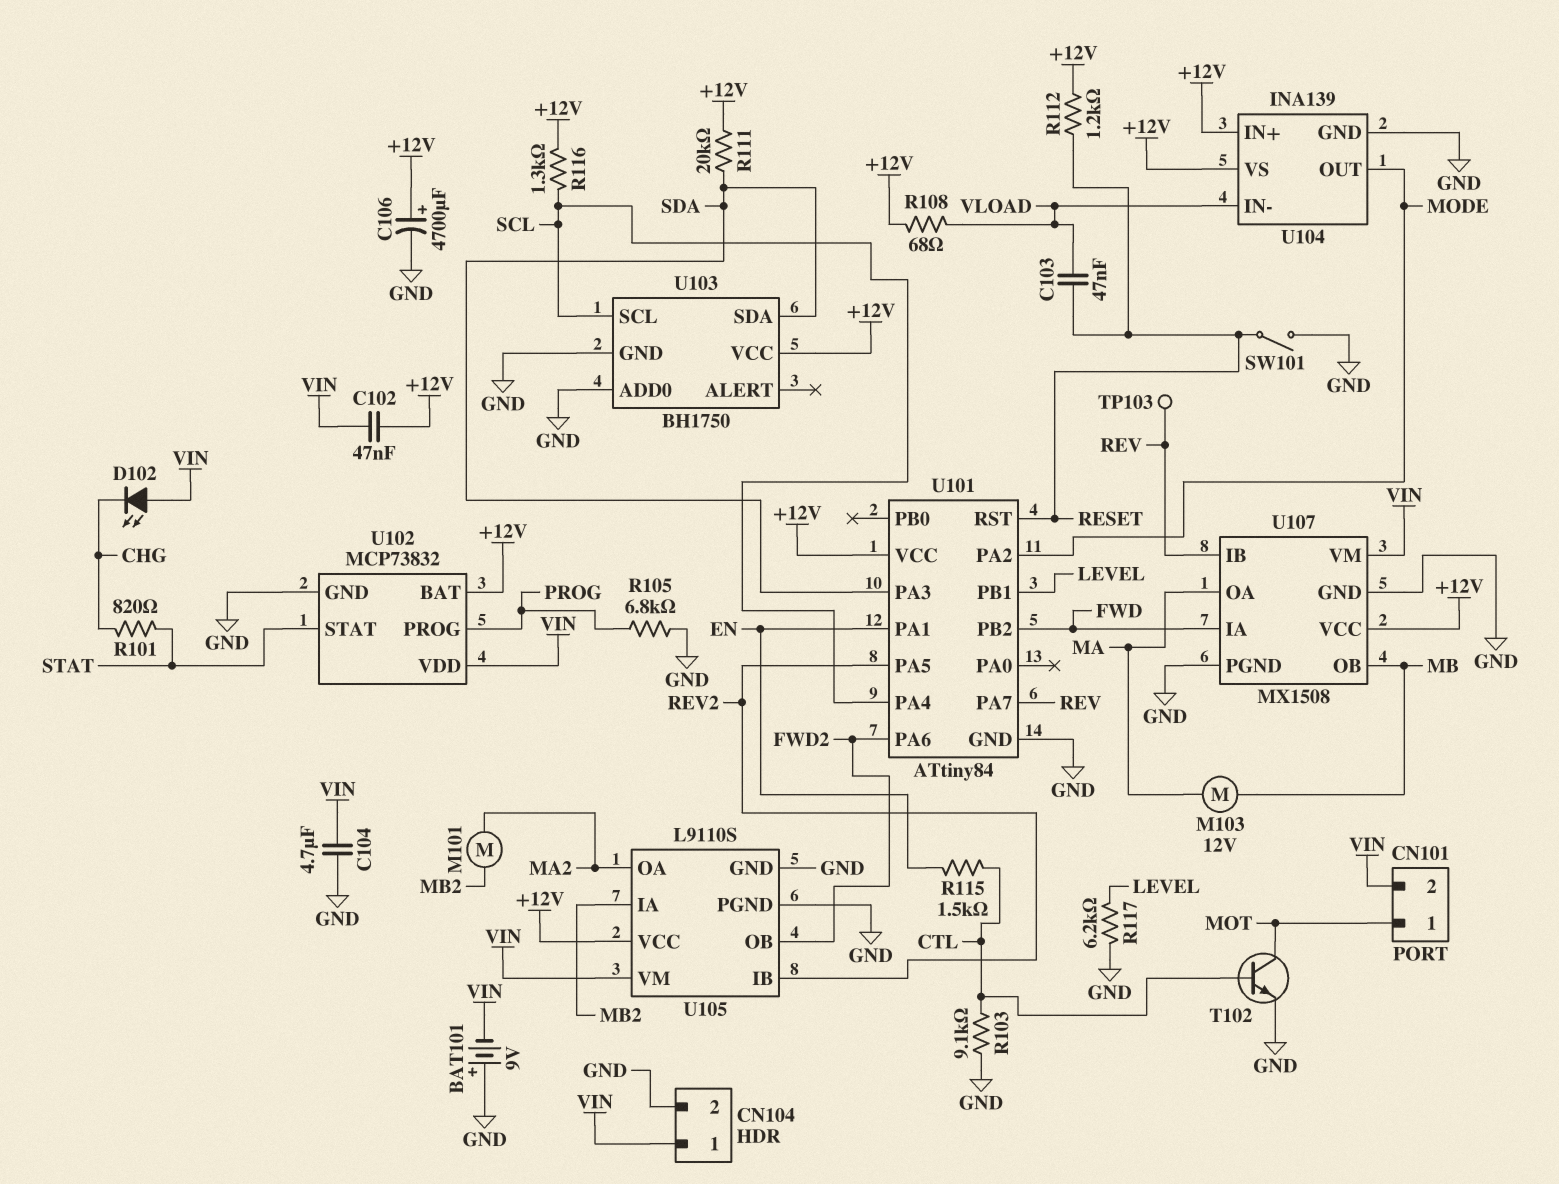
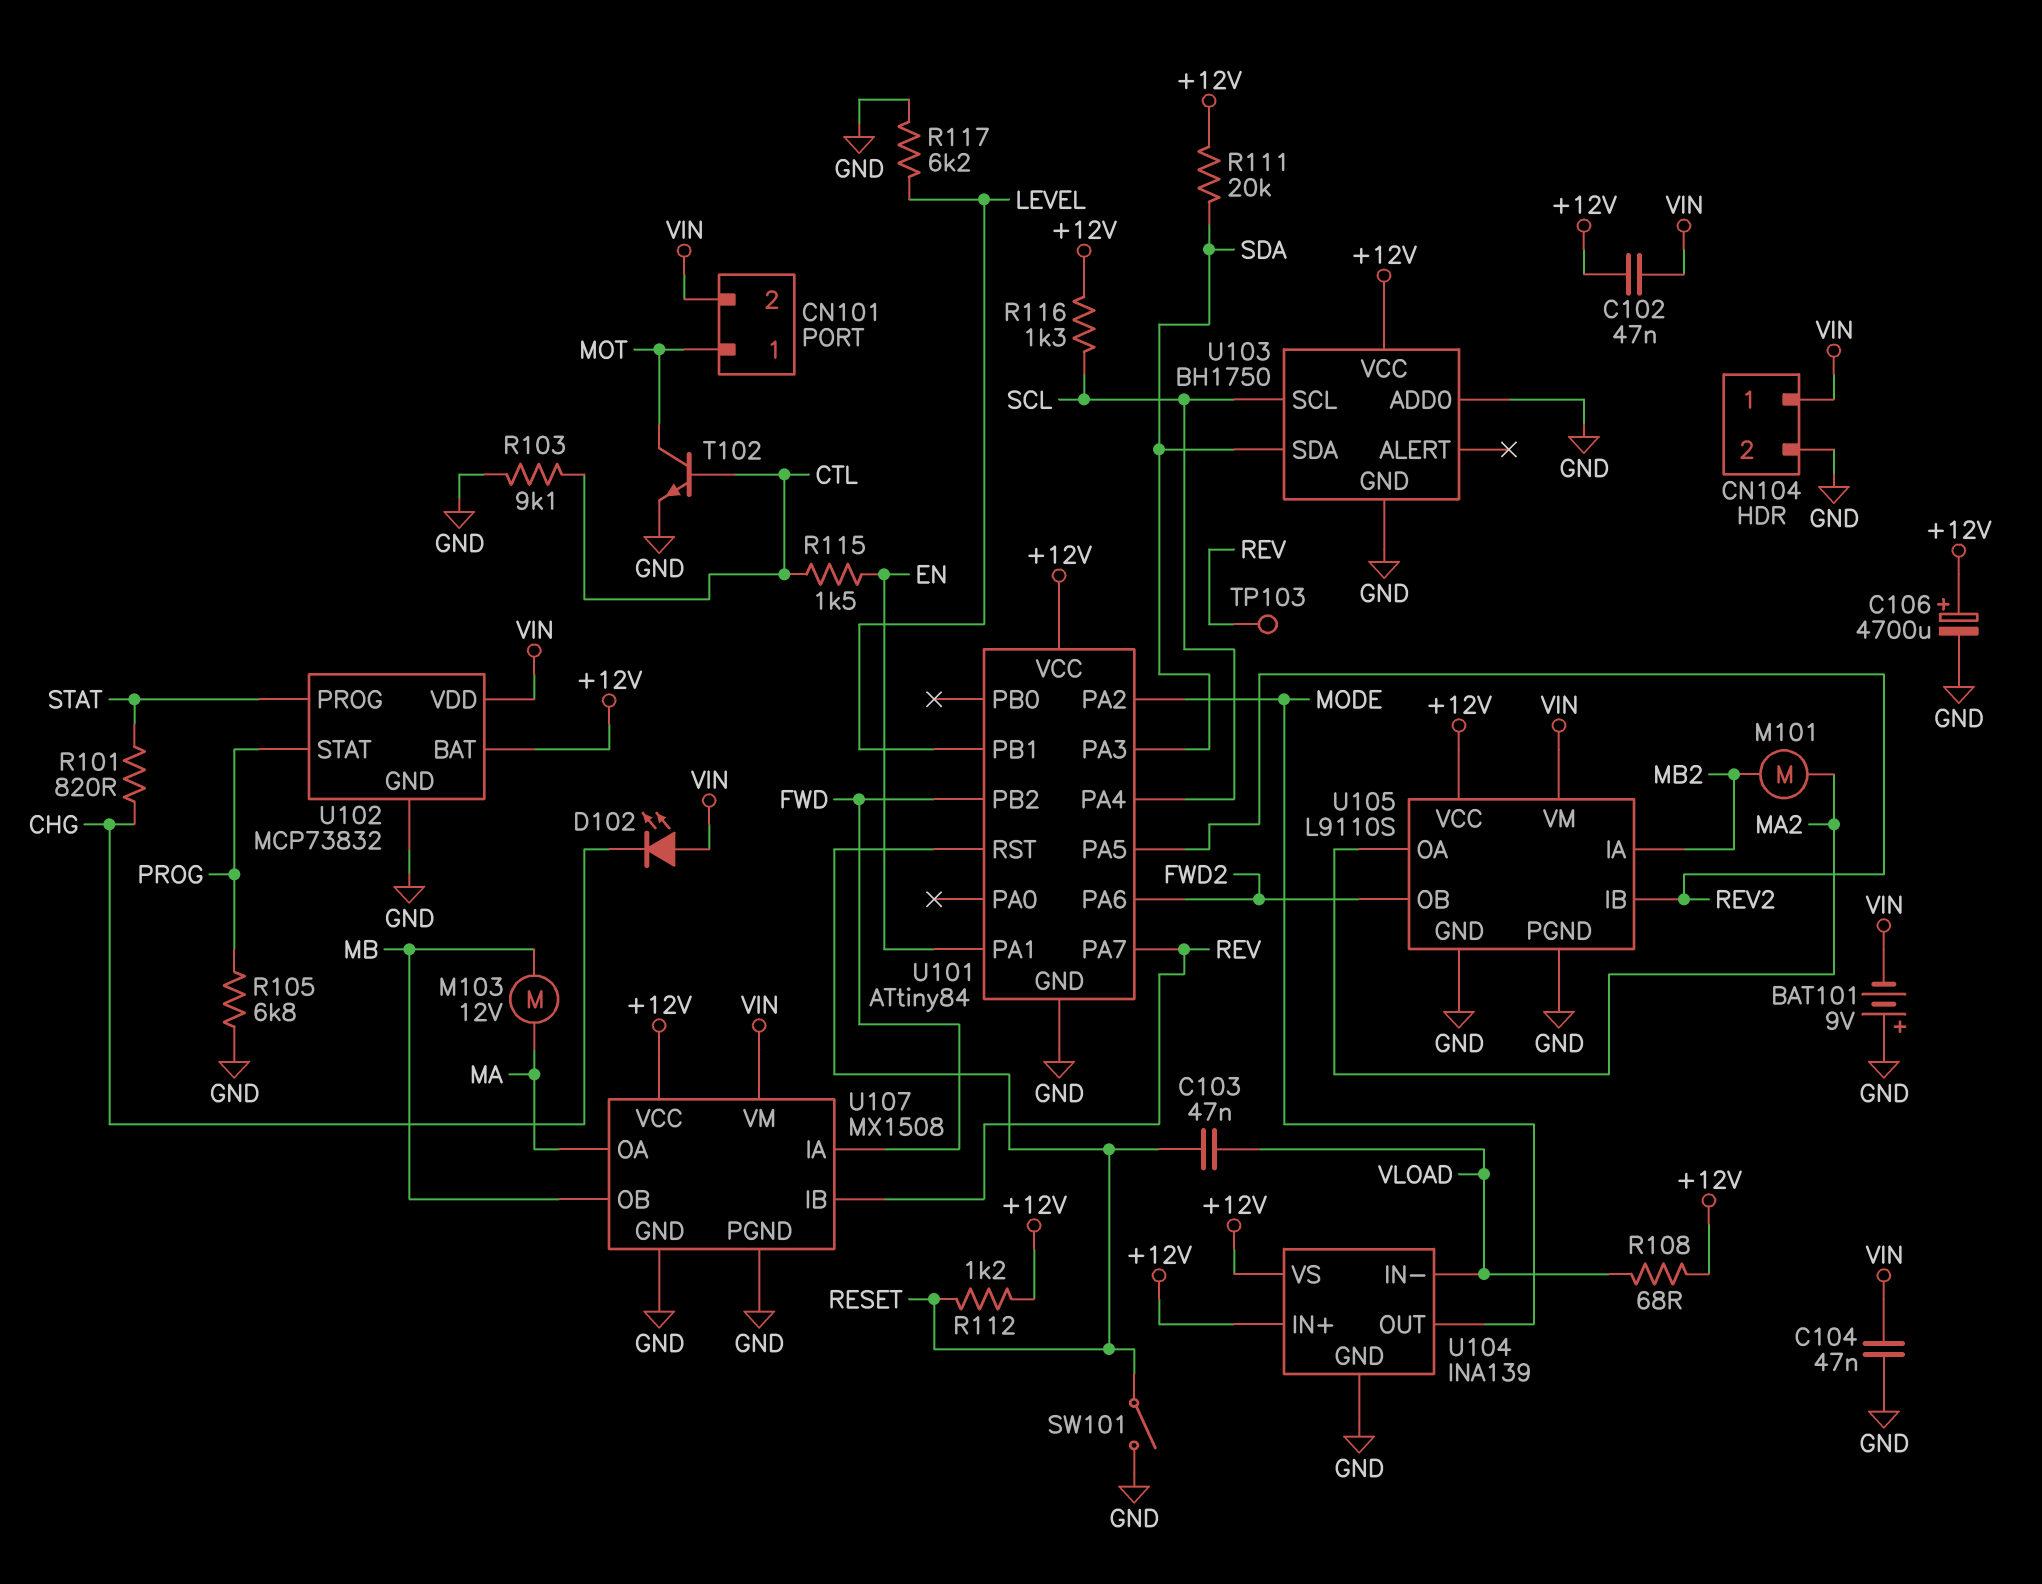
C104: 4.7uF (GND, VIN) -> 47nF (GND, VIN)
U102 pin PROG: PROG -> STAT
U102 pin STAT: STAT -> PROG

